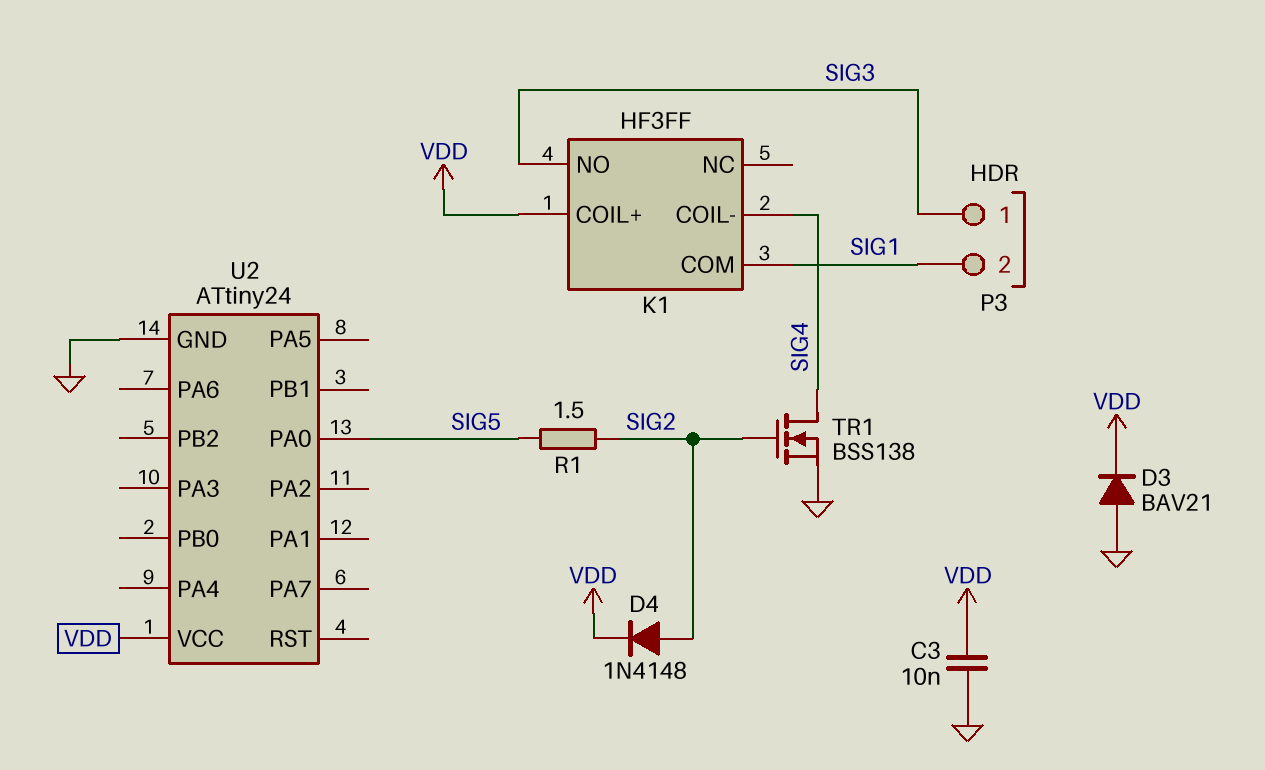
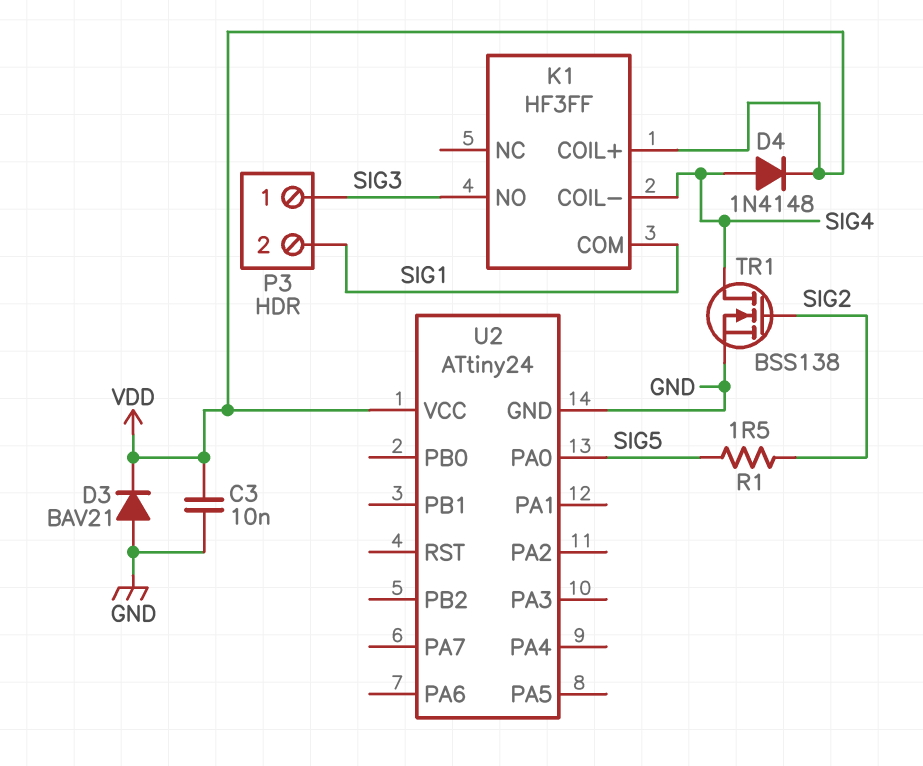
D4: diode 1N4148 (A SIG2, K VDD) -> diode 1N4148 (A SIG4, K VDD)

